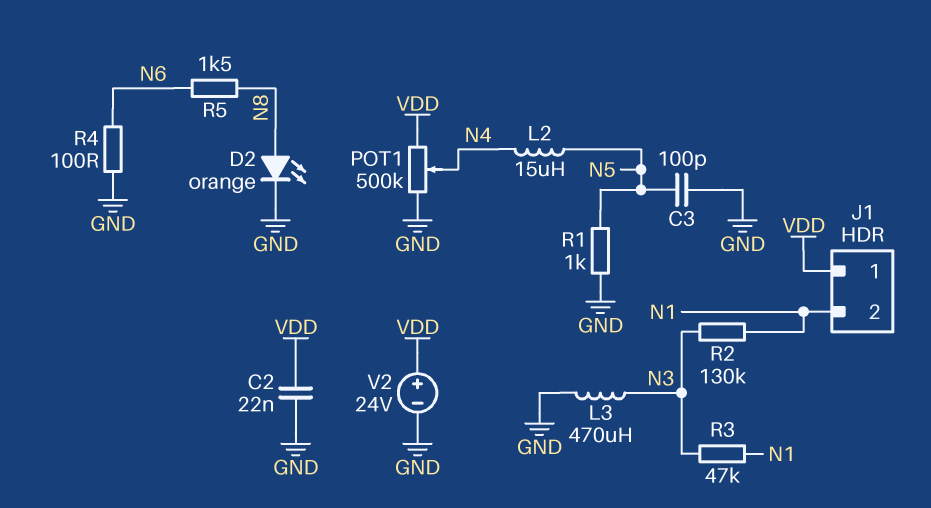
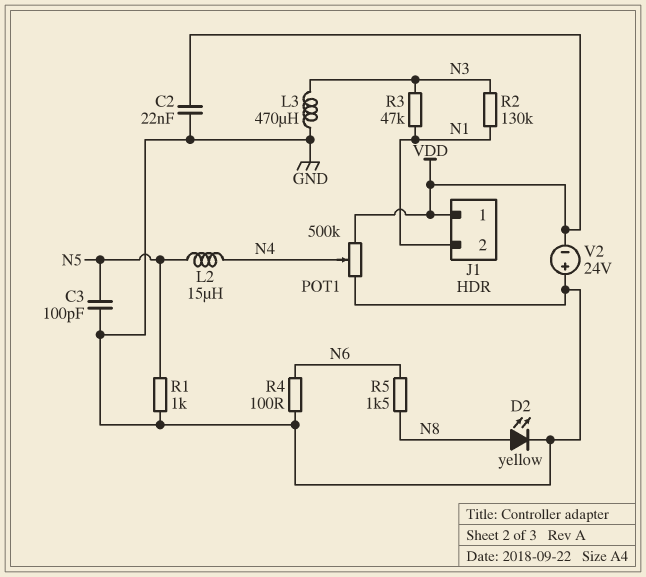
D2: LED orange (A N8, K GND) -> LED yellow (A N8, K GND)
V2: 24V (plus VDD, minus GND) -> 24V (plus GND, minus VDD)

